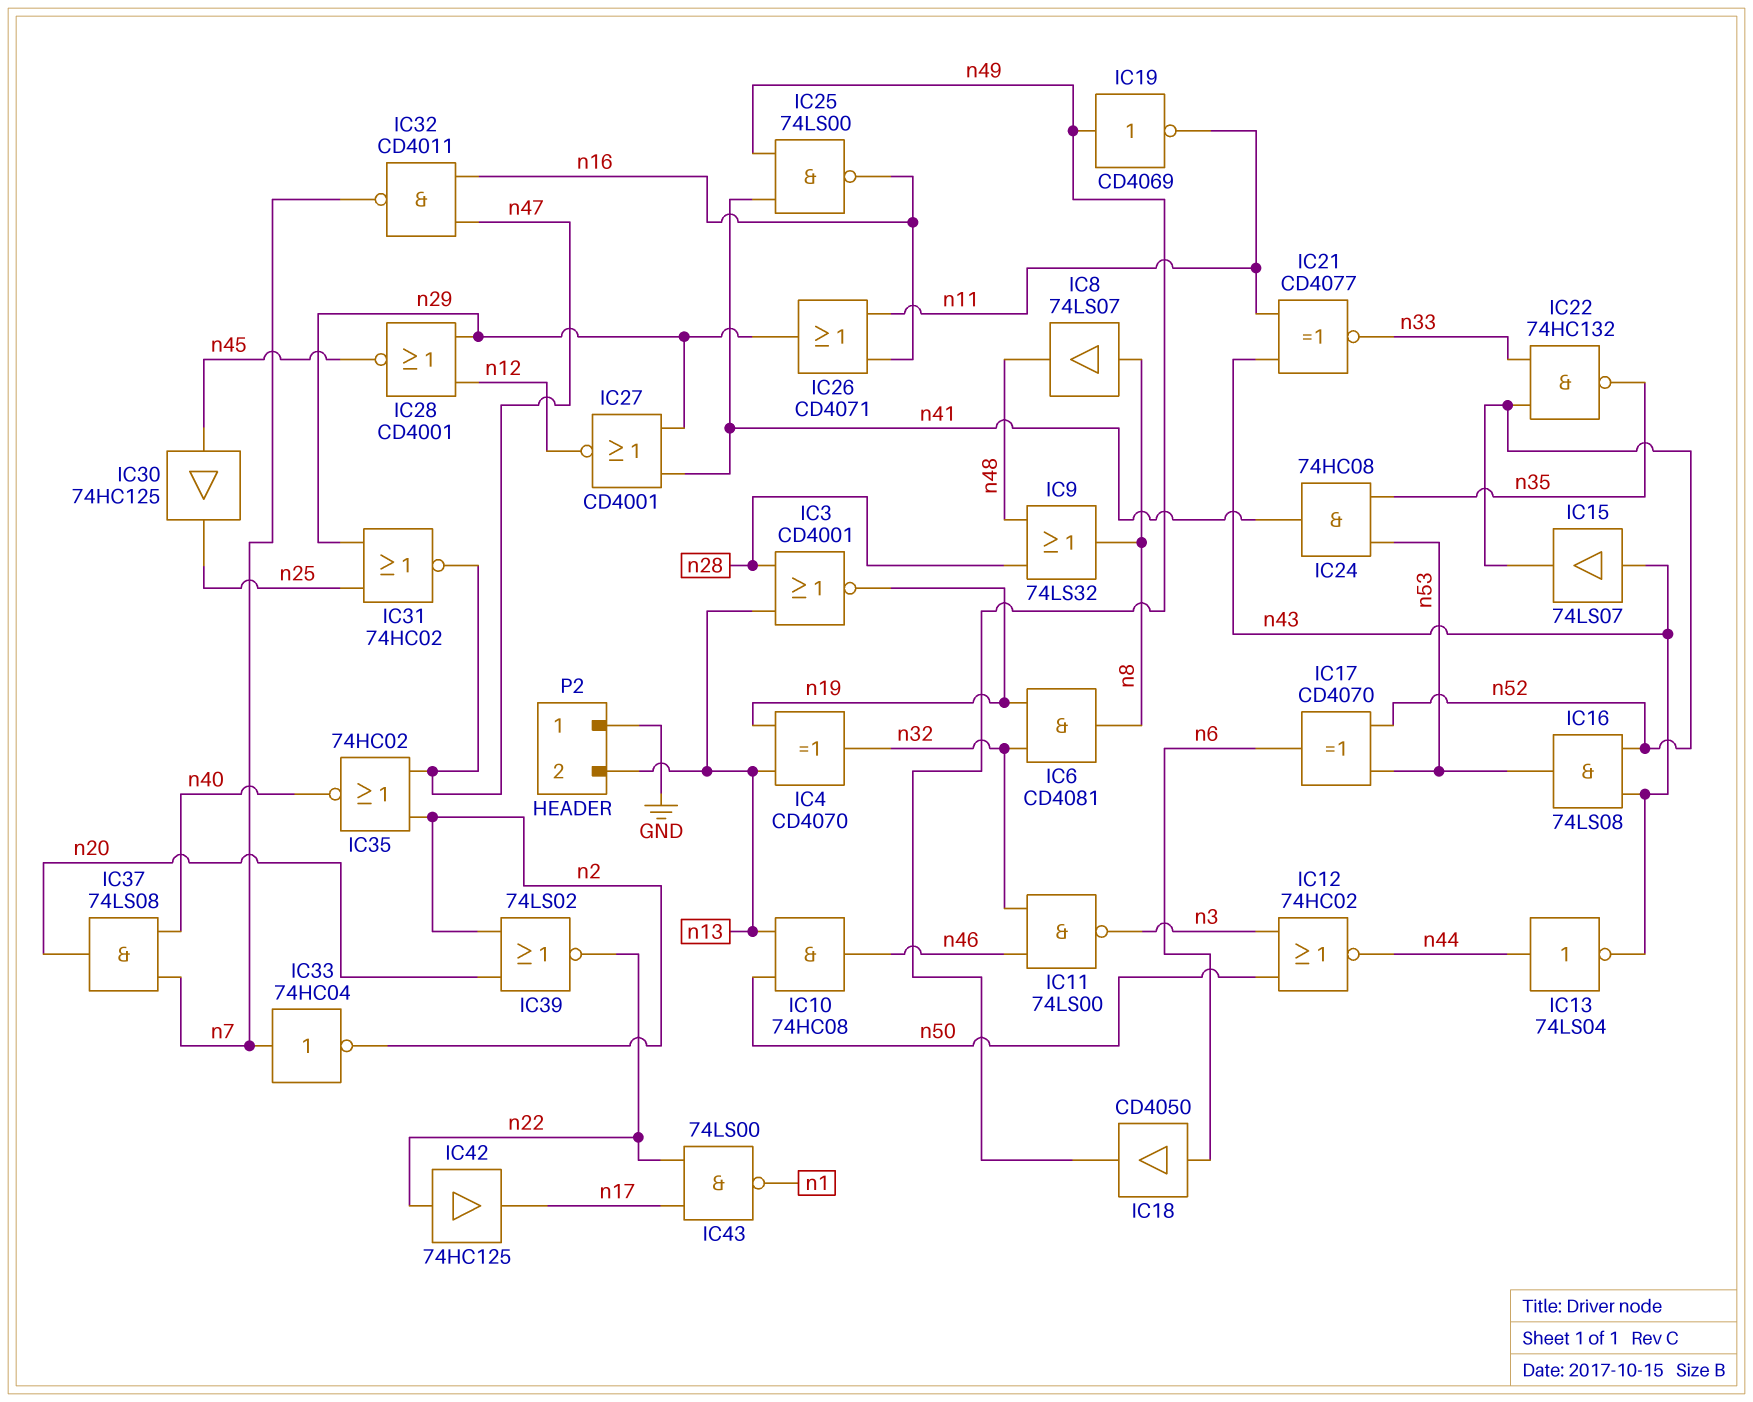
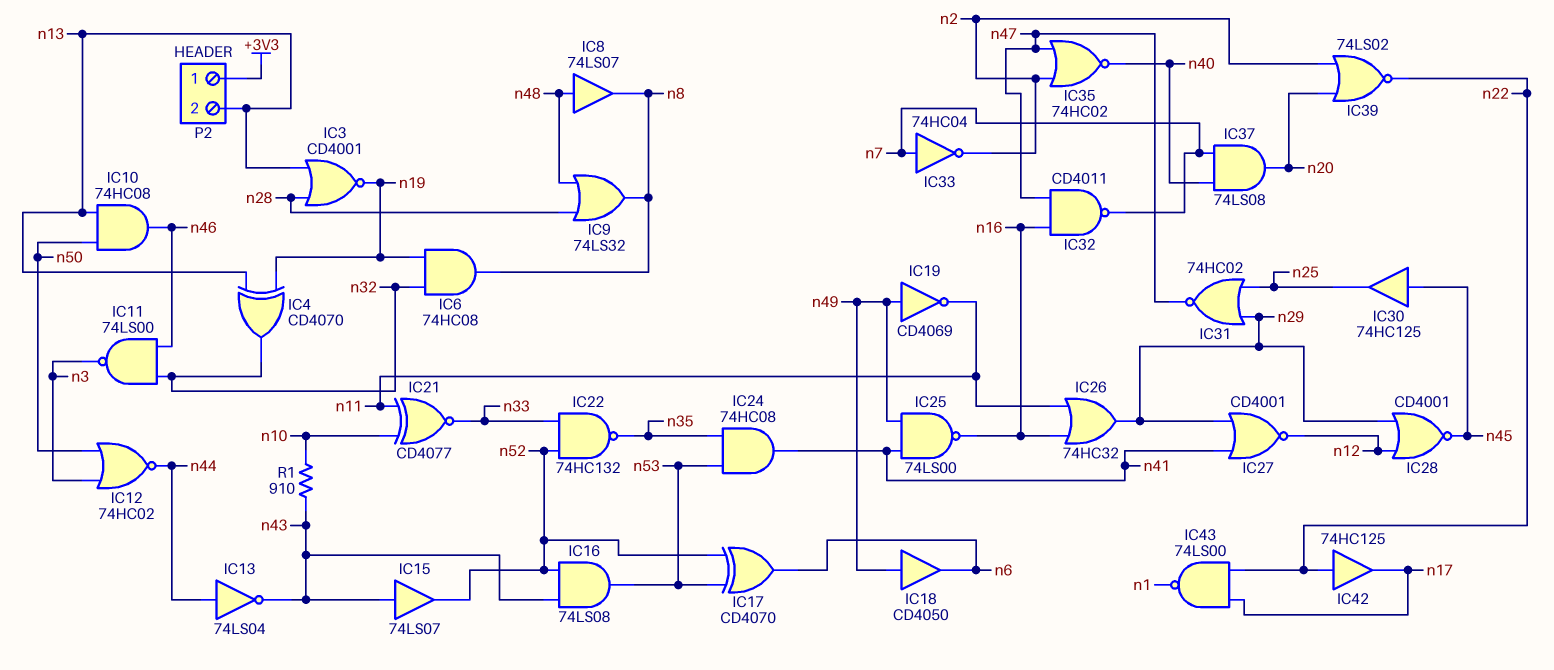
IC6: AND CD4081 (in n19, in n32, out n8) -> AND 74HC08 (in n19, in n32, out n8)
IC8: buffer 74LS07 (in n8, out n48) -> buffer 74LS07 (in n48, out n8)
IC18: buffer CD4050 (in n6, out n49) -> buffer CD4050 (in n49, out n6)
IC21: XNOR CD4077 (in n11, in n43, out n33) -> XNOR CD4077 (in n10, in n11, out n33)
IC26: OR CD4071 (in n11, in n16, out n29) -> OR 74HC32 (in n11, in n16, out n29)
P2 pin 1: GND -> +3V3
R1: none -> 910 (n10, n43)

